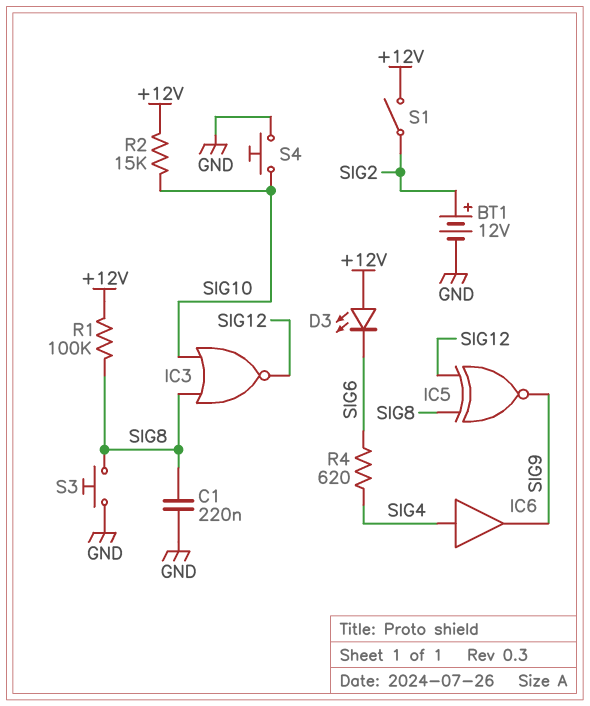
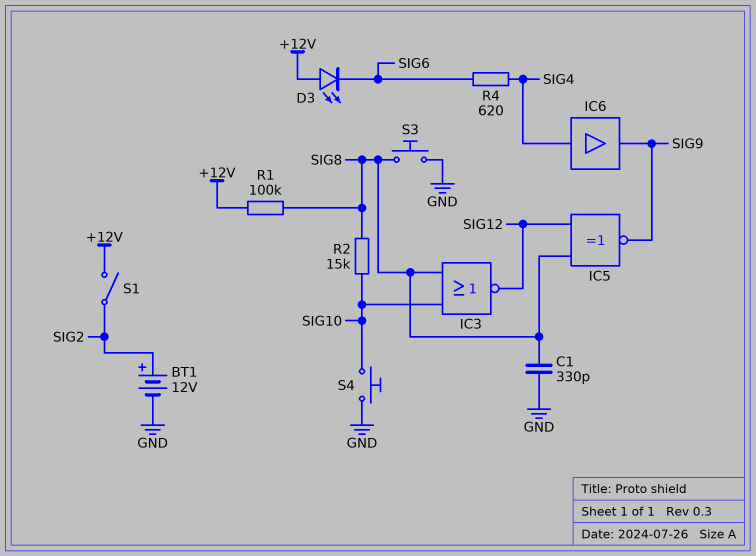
C1: 220nF (GND, SIG8) -> 330pF (GND, SIG8)
R2: 15k (+12V, SIG10) -> 15k (SIG8, SIG10)

